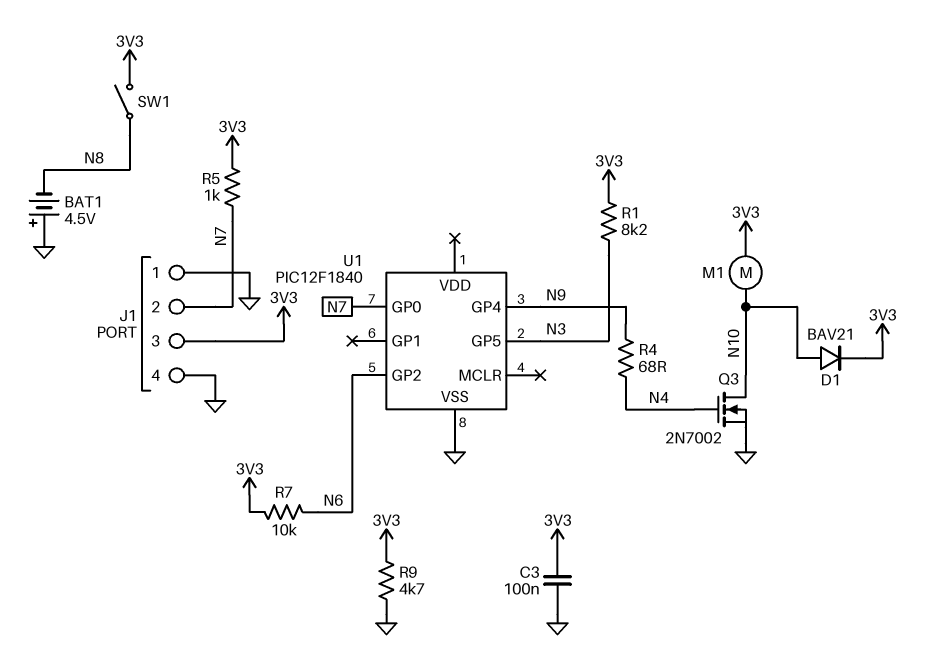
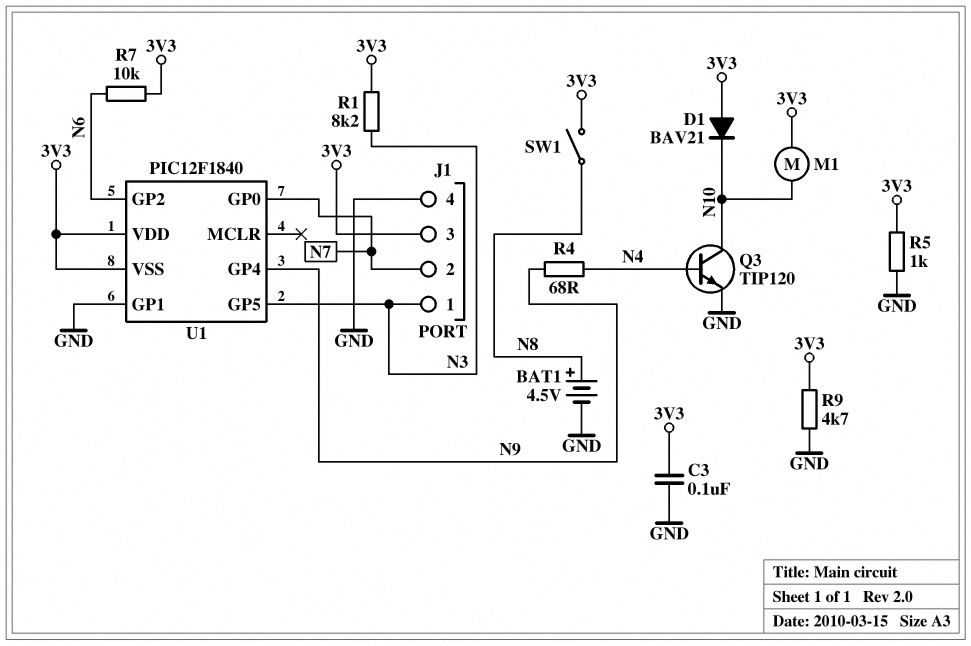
BAT1: 4.5V (plus GND, minus N8) -> 4.5V (plus N8, minus GND)
D1: diode BAV21 (A N10, K 3V3) -> diode BAV21 (A 3V3, K N10)
J1 pin 1: GND -> N3
Q3: NMOS 2N7002 (G N4, D N10, S GND) -> NPN TIP120 (B N4, C N10, E GND)
R5: 1k (3V3, N7) -> 1k (3V3, GND)
U1 pin GP1: none -> GND
U1 pin VDD: none -> 3V3
U1 pin VSS: GND -> 3V3

